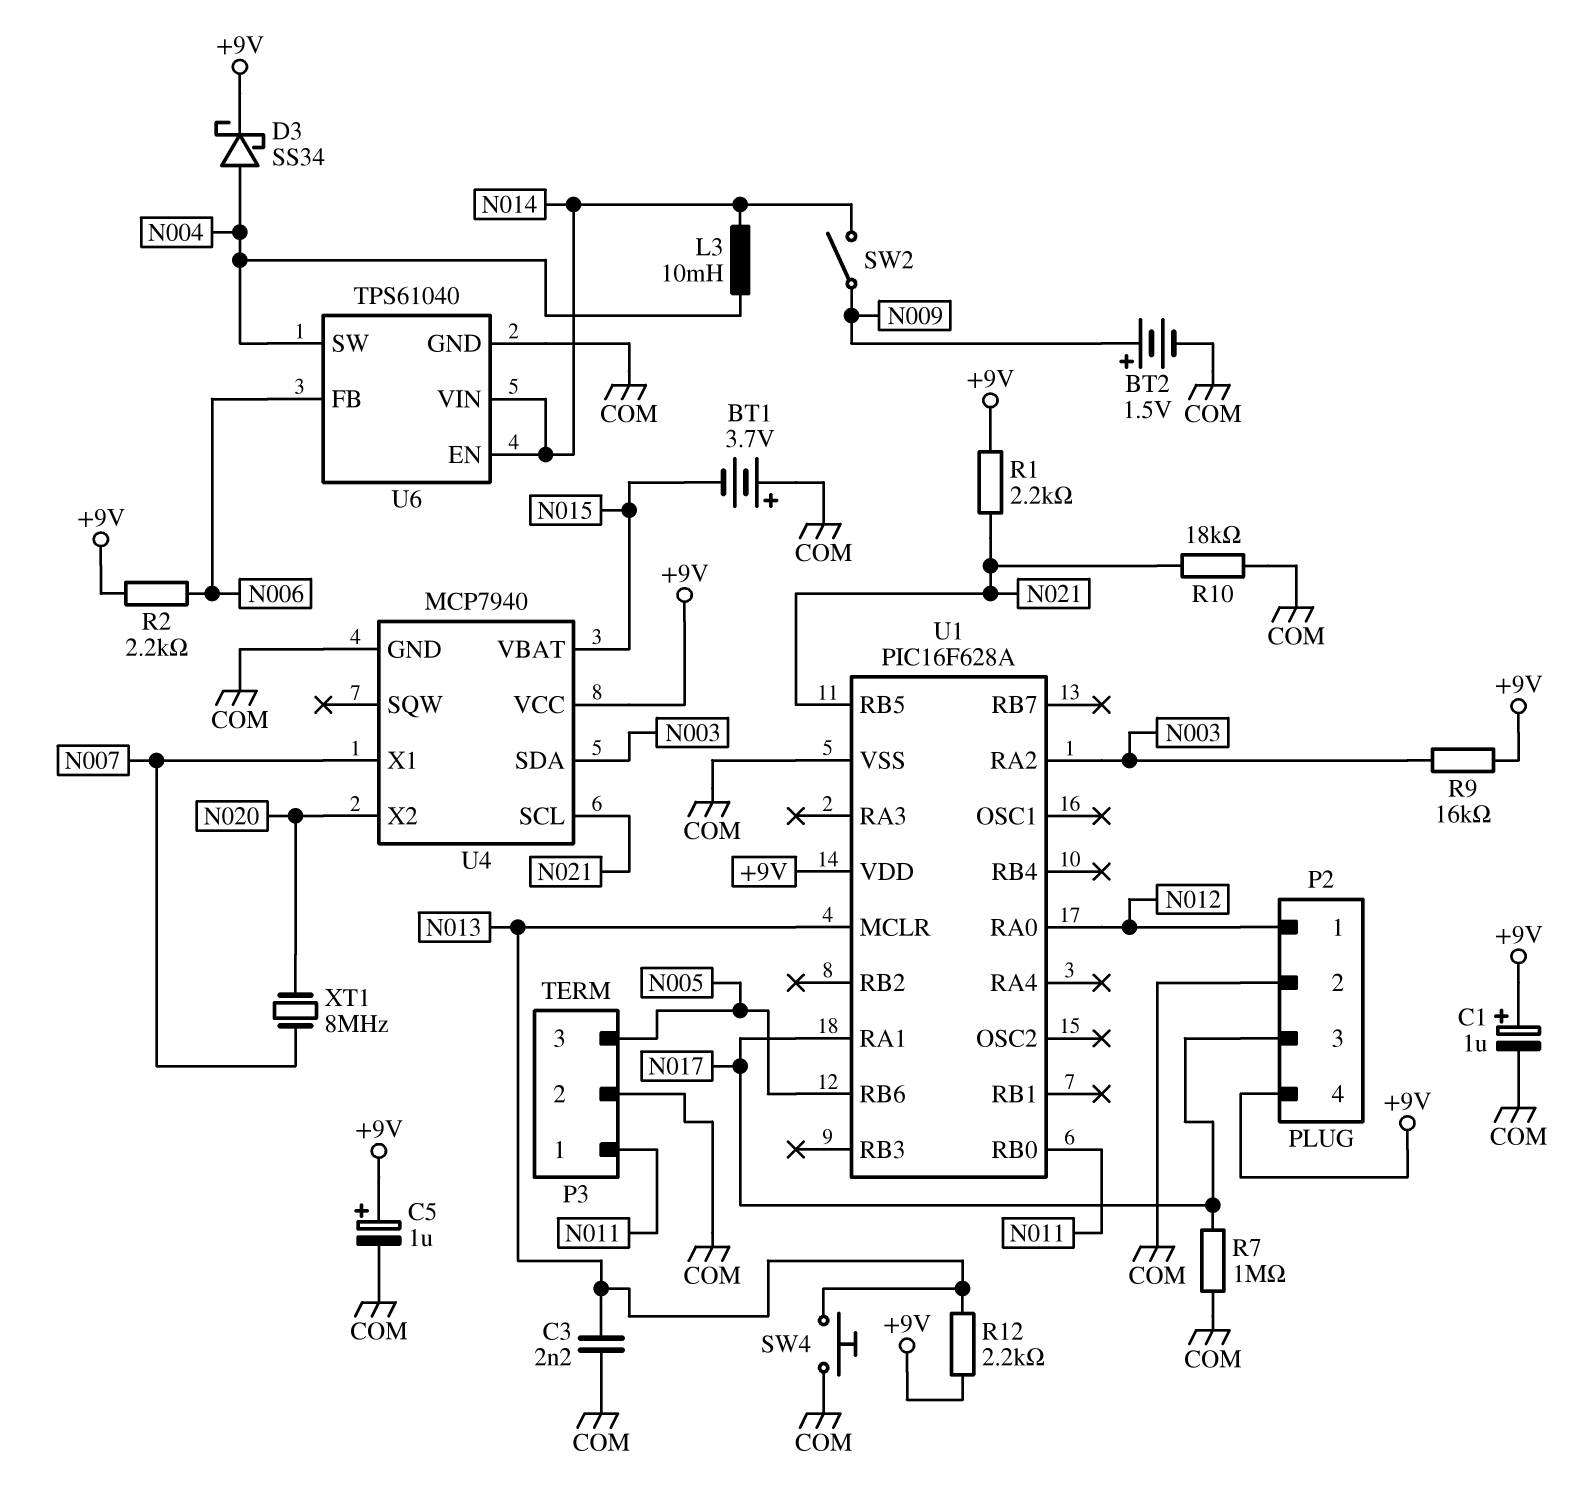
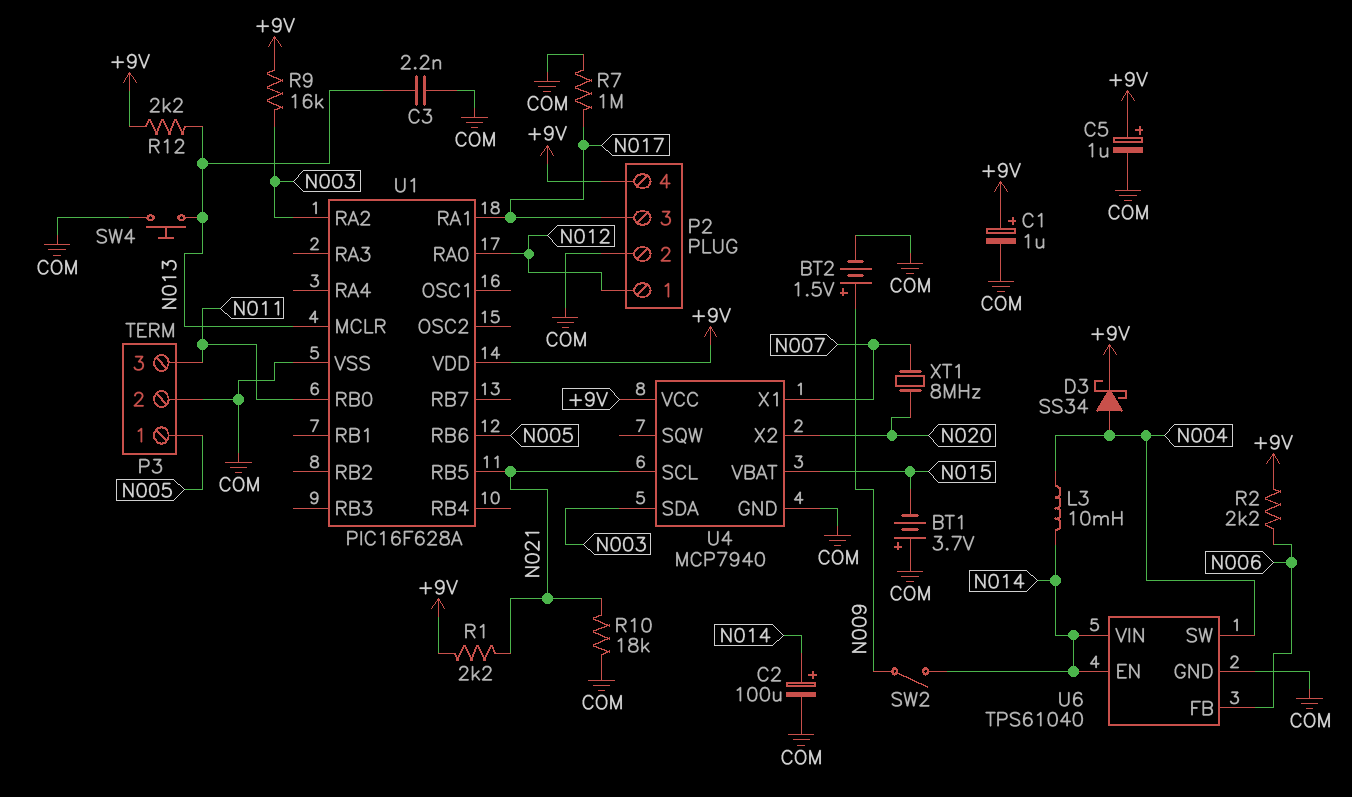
C2: none -> 100uF (plus N014, minus COM)
P3 pin 1: N011 -> N005
P3 pin 3: N005 -> N011

